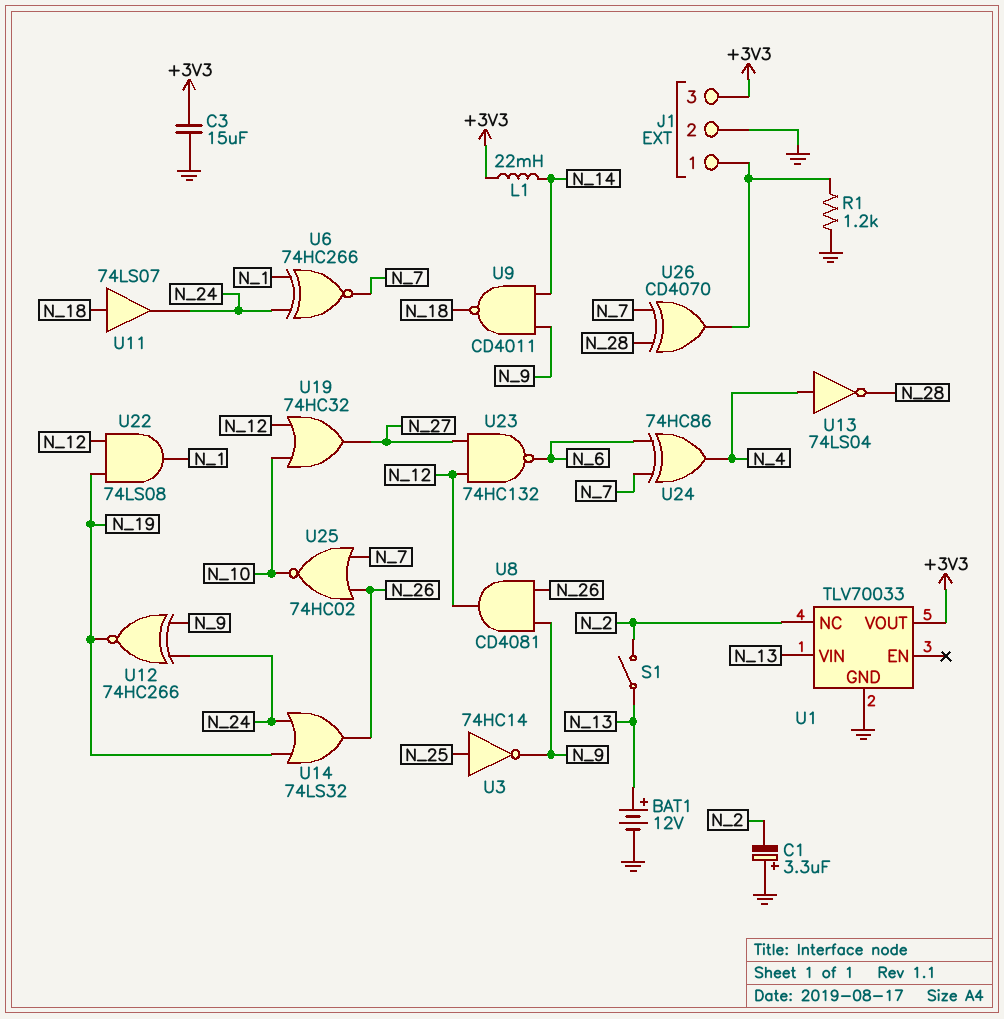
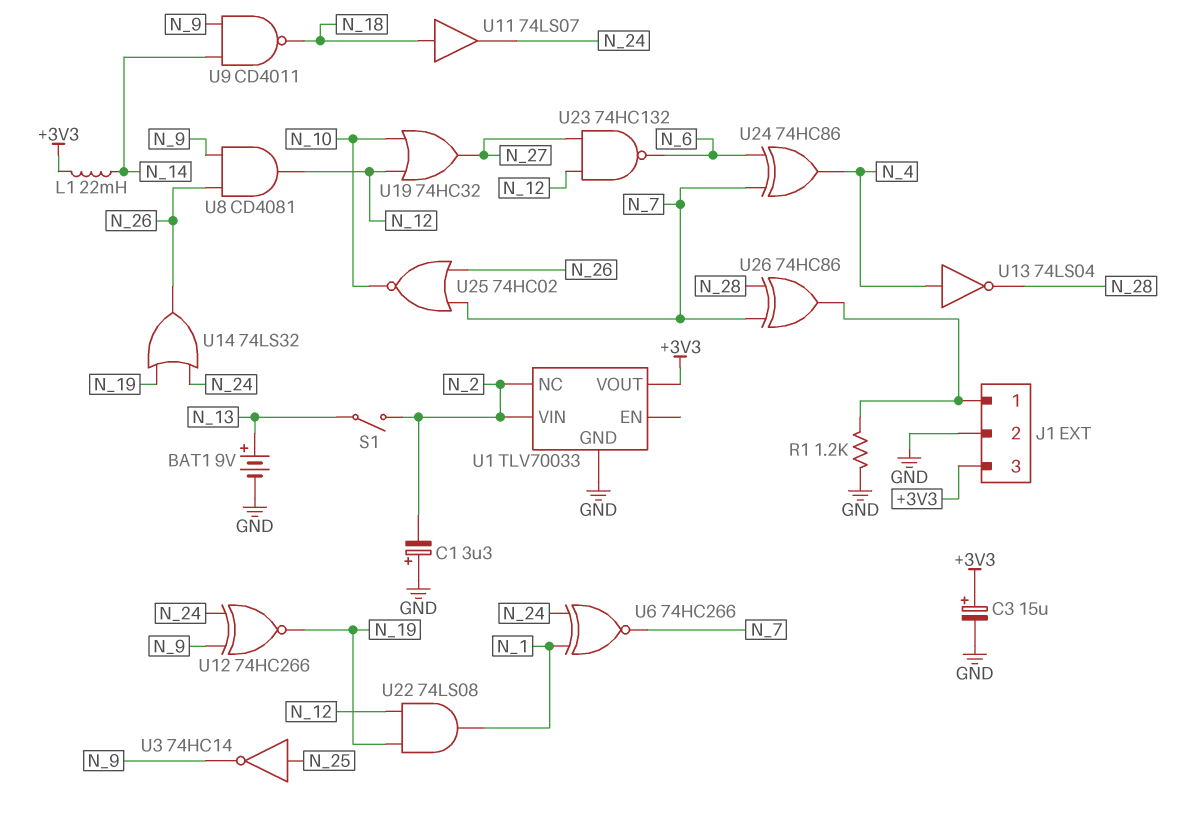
BAT1: 12V (plus N_13, minus GND) -> 9V (plus N_13, minus GND)
C3: 15uF (+3V3, GND) -> 15uF (plus +3V3, minus GND)
U1 pin VIN: N_13 -> N_2
U26: XOR CD4070 (in N_7, in N_28, out J1/1) -> XOR 74HC86 (in N_7, in N_28, out J1/1)

